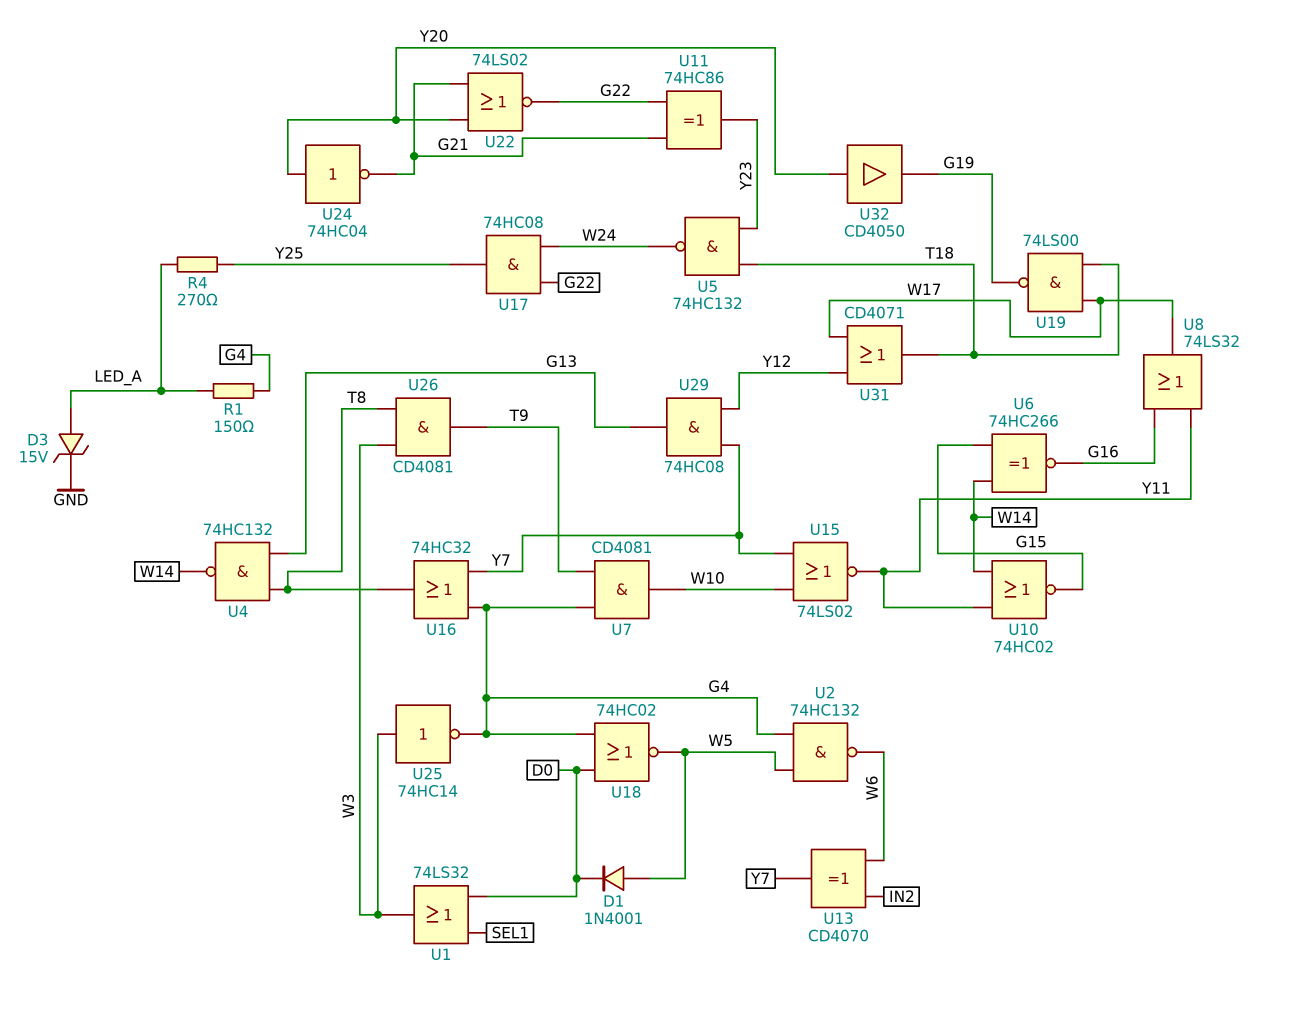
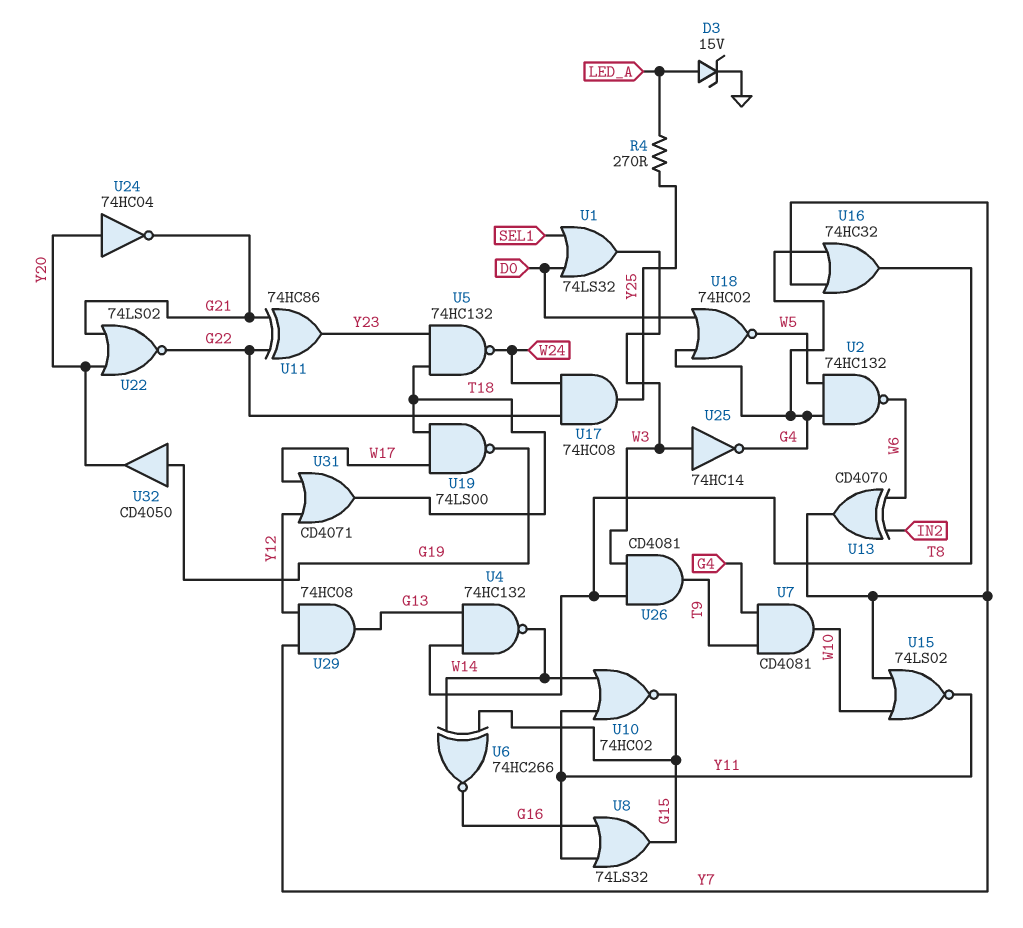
D1: diode 1N4001 (A W5, K D0) -> none
R1: 150 (G4, LED_A) -> none
U8: OR 74LS32 (in G16, in Y11, out W17) -> OR 74LS32 (in G16, in Y11, out G15)
U32: buffer CD4050 (in Y20, out G19) -> buffer CD4050 (in G19, out Y20)

